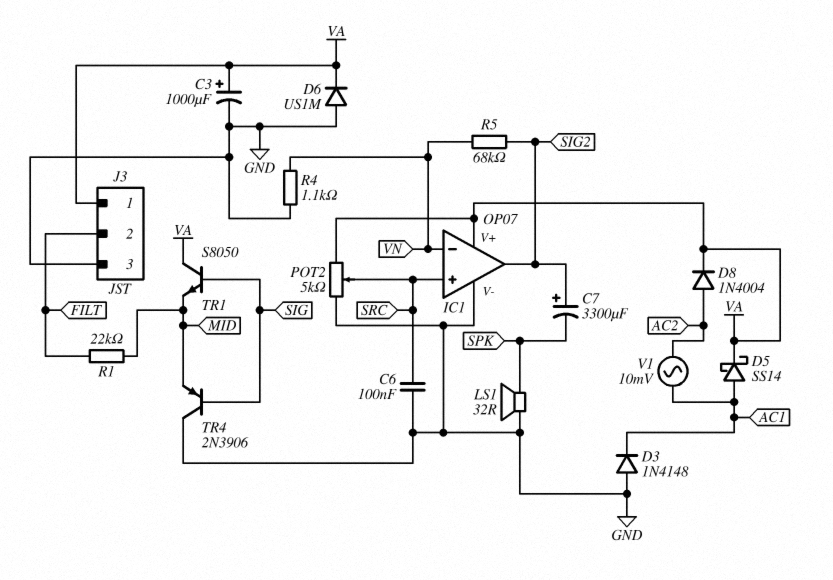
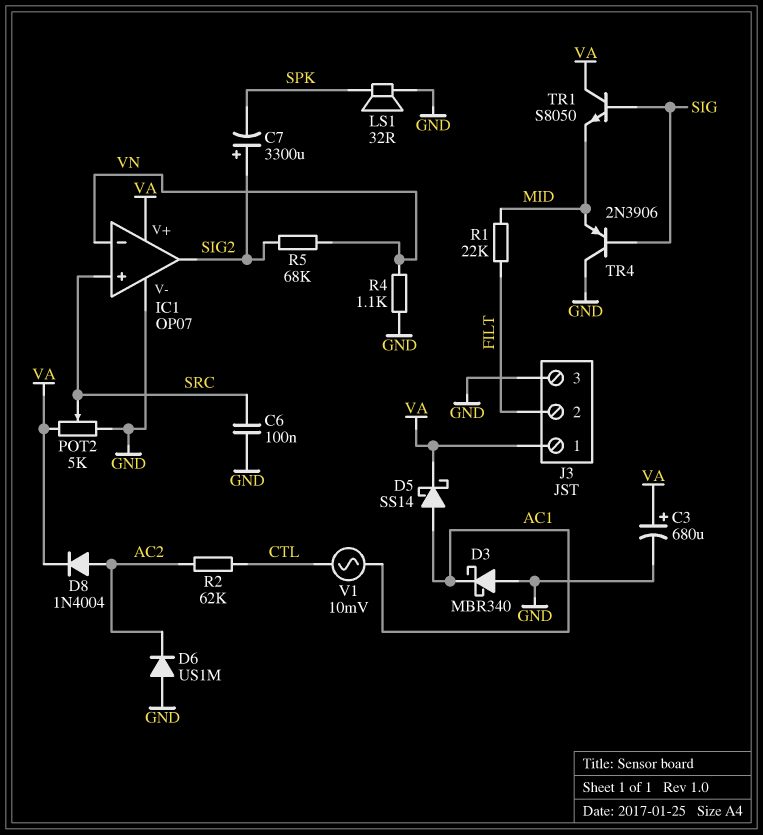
C3: 1000uF (plus VA, minus GND) -> 680uF (plus VA, minus GND)
D3: diode 1N4148 (A GND, K AC1) -> schottky MBR340 (A GND, K AC1)
D6: diode US1M (A GND, K VA) -> diode US1M (A GND, K AC2)
R2: none -> 62k (AC2, CTL)
V1: AC 10mV (AC1, AC2) -> AC 10mV (AC1, CTL)

